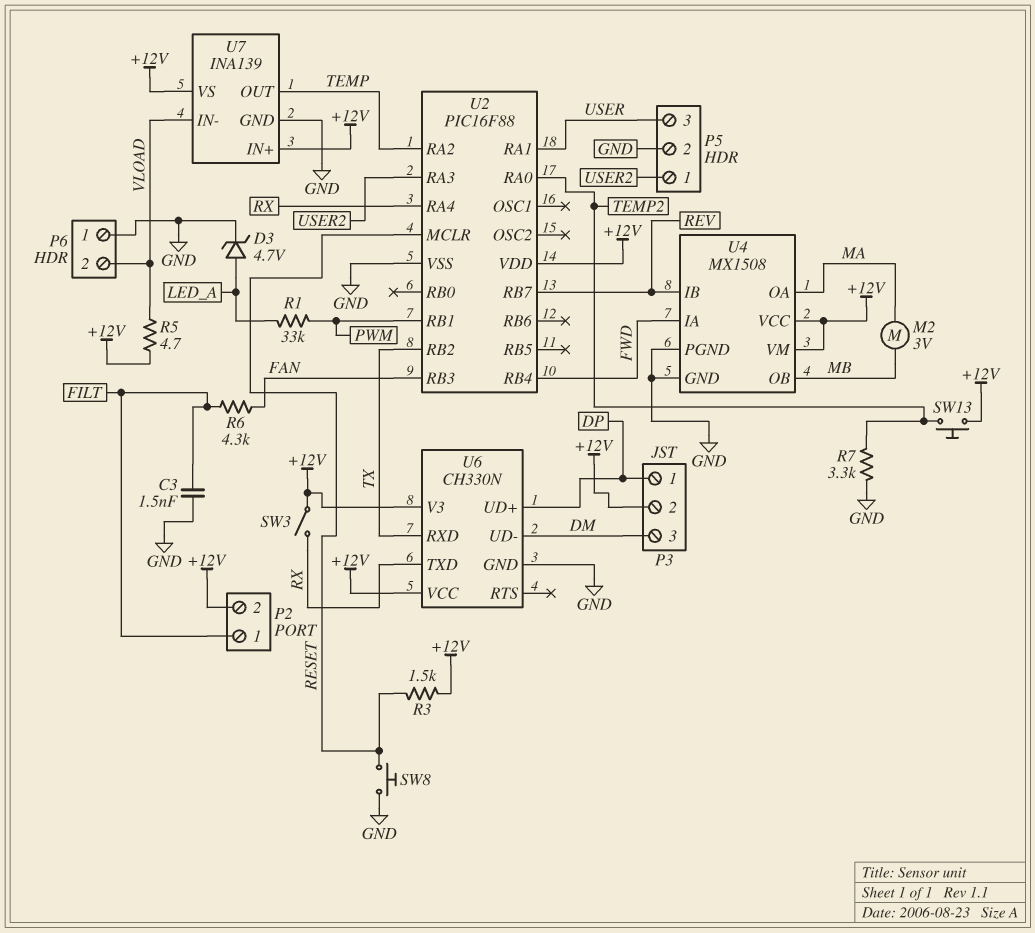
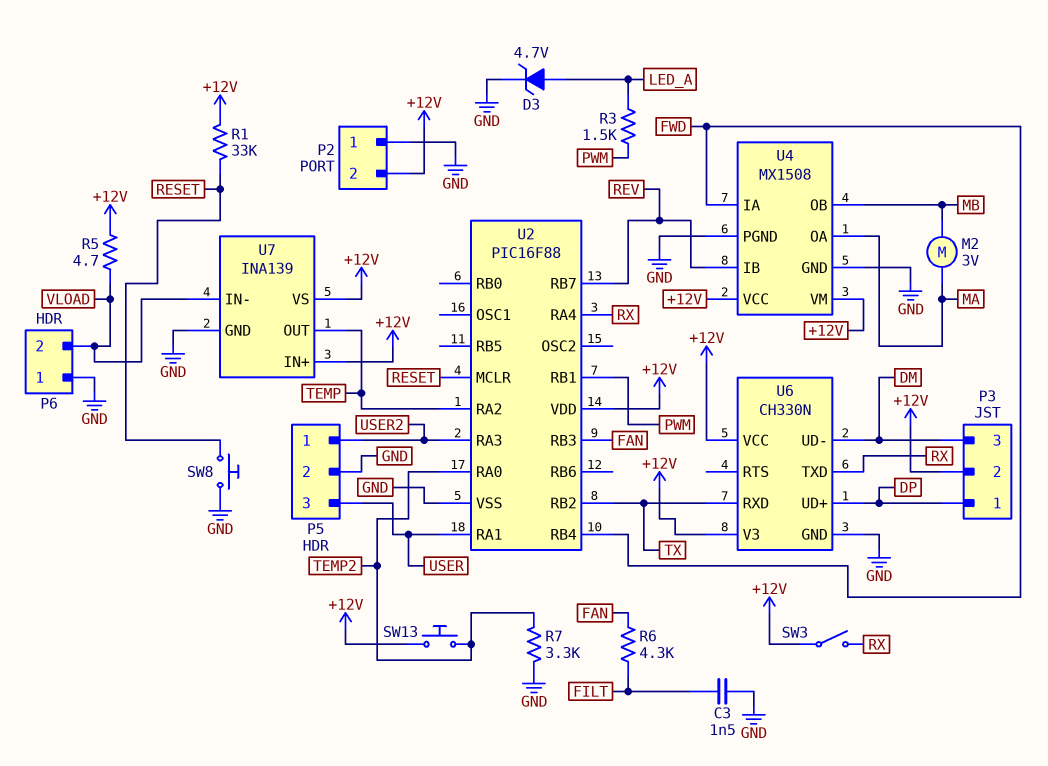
P2 pin 1: FILT -> GND
R1: 33k (LED_A, PWM) -> 33k (+12V, RESET)
R3: 1.5k (+12V, RESET) -> 1.5k (LED_A, PWM)

